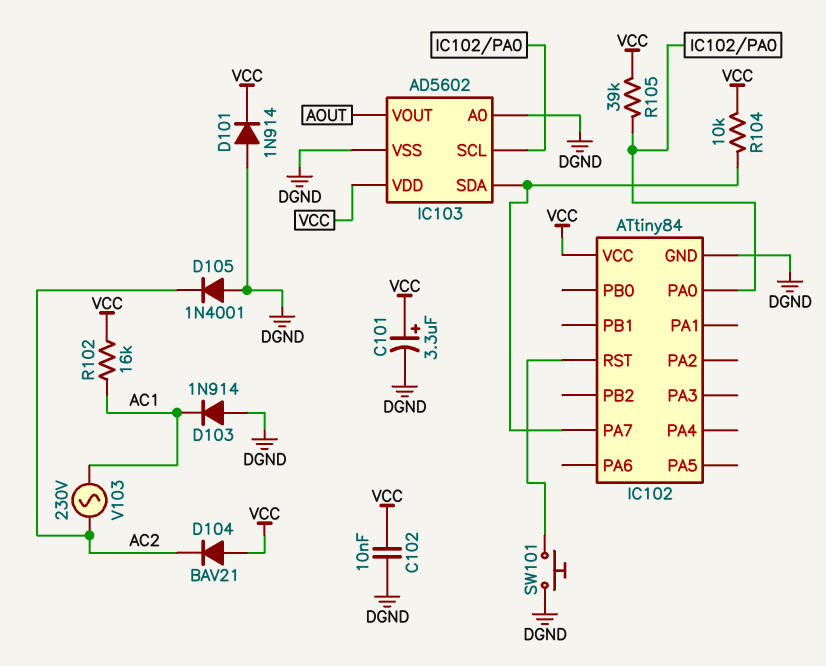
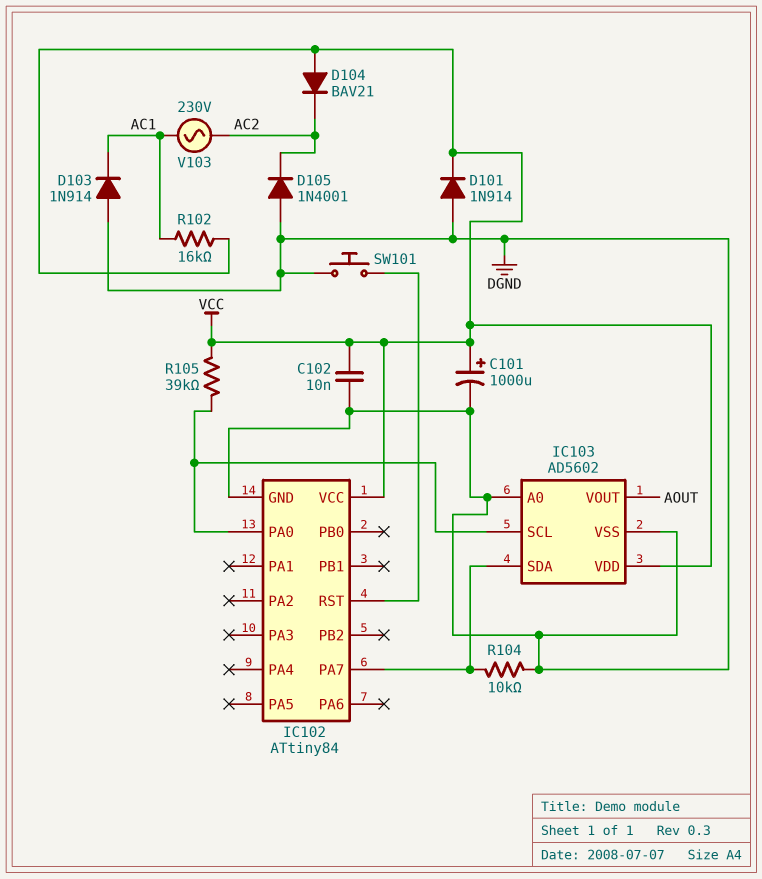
C101: 3.3uF (plus VCC, minus DGND) -> 1000uF (plus VCC, minus DGND)
R104: 10k (IC102/PA7, VCC) -> 10k (DGND, IC102/PA7)

